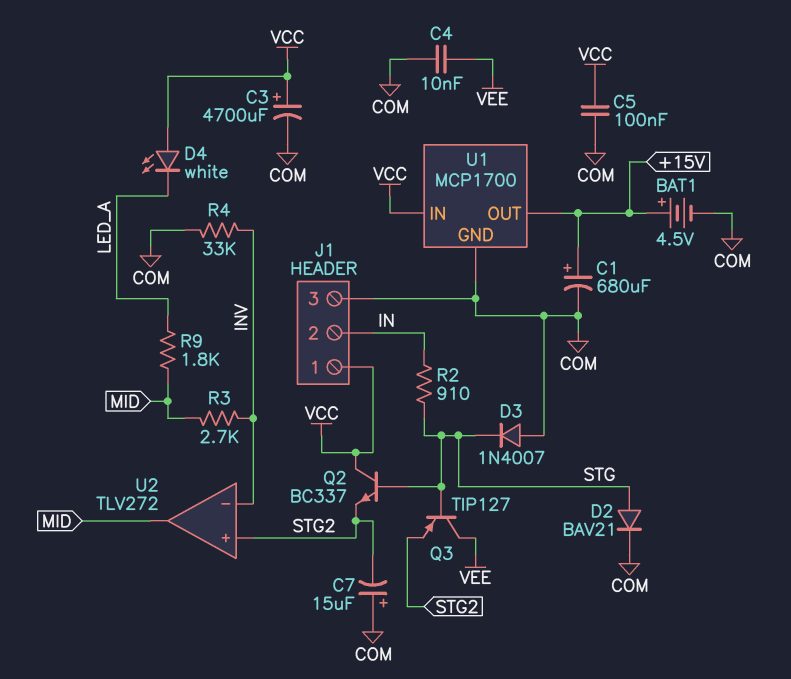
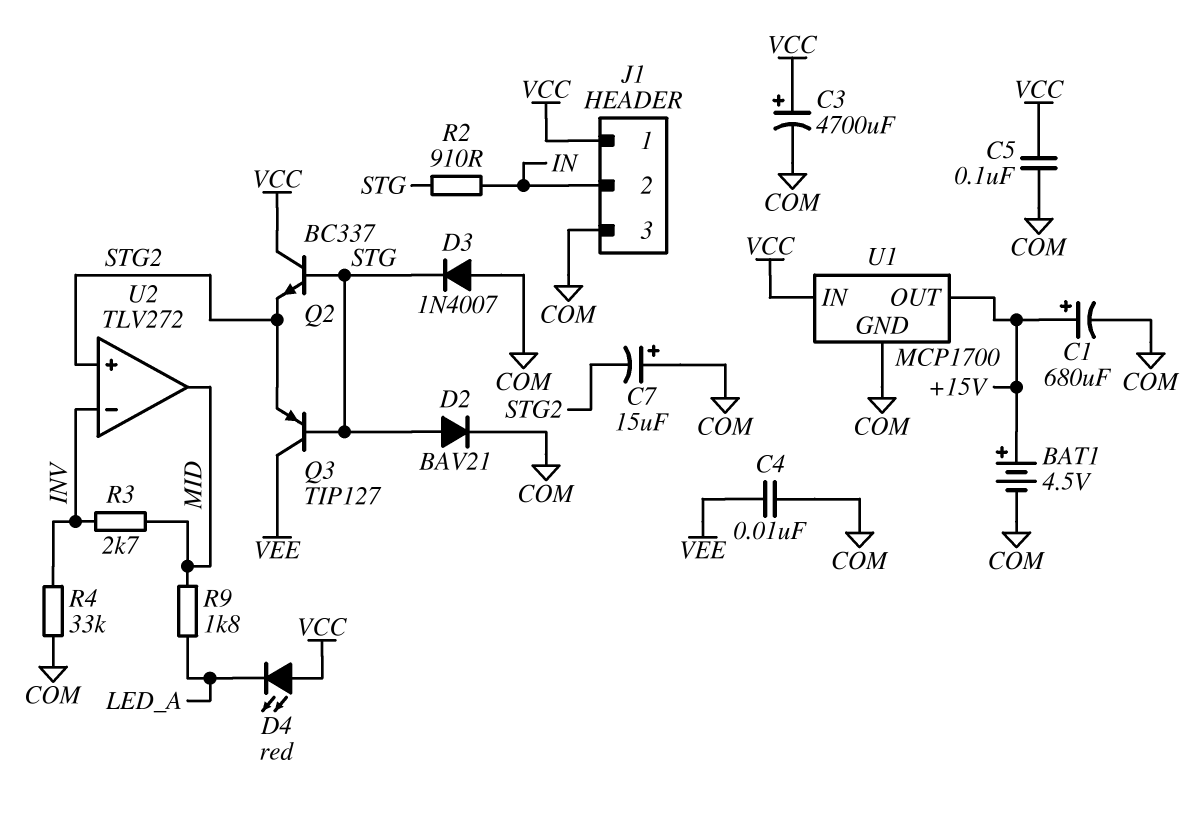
D4: LED white (A VCC, K LED_A) -> LED red (A VCC, K LED_A)

